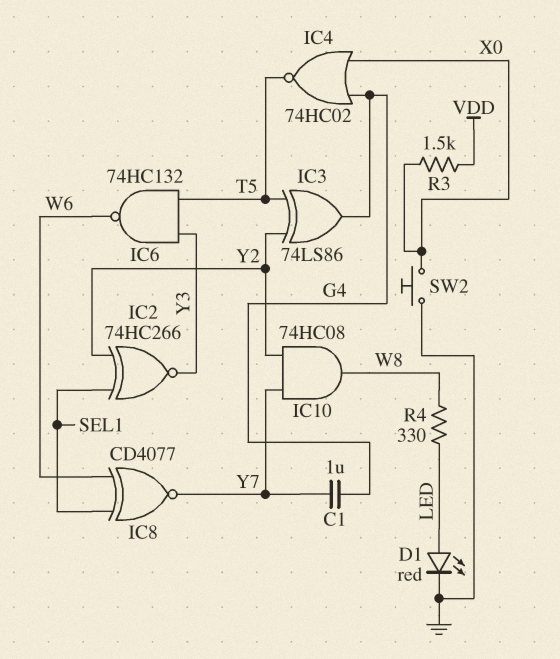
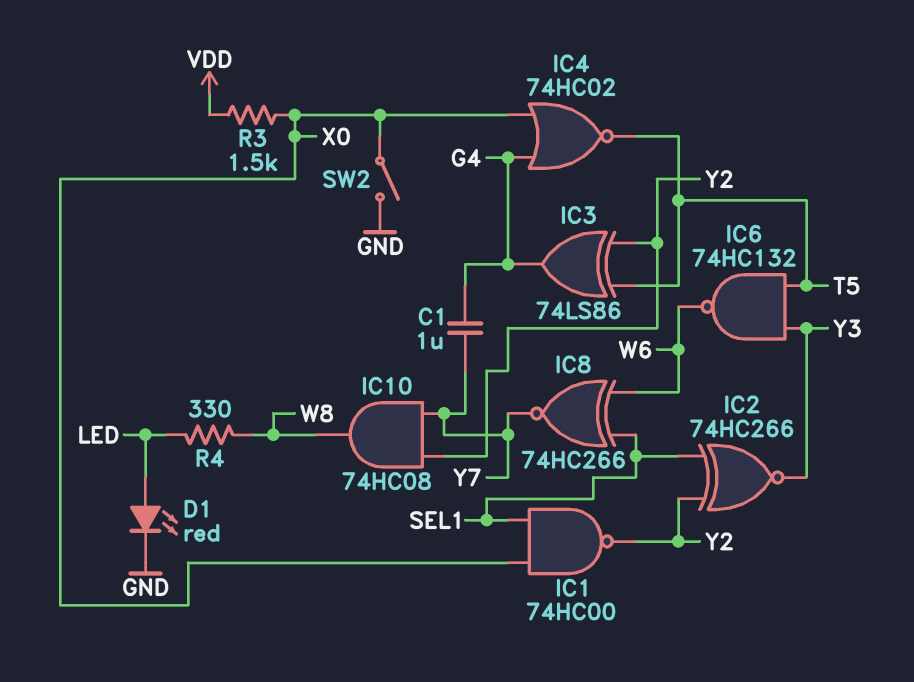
IC1: none -> NAND 74HC00 (in SEL1, in X0, out Y2)
IC8: XNOR CD4077 (in SEL1, in W6, out Y7) -> XNOR 74HC266 (in SEL1, in W6, out Y7)
SW2: button (GND, X0) -> switch (GND, X0)

